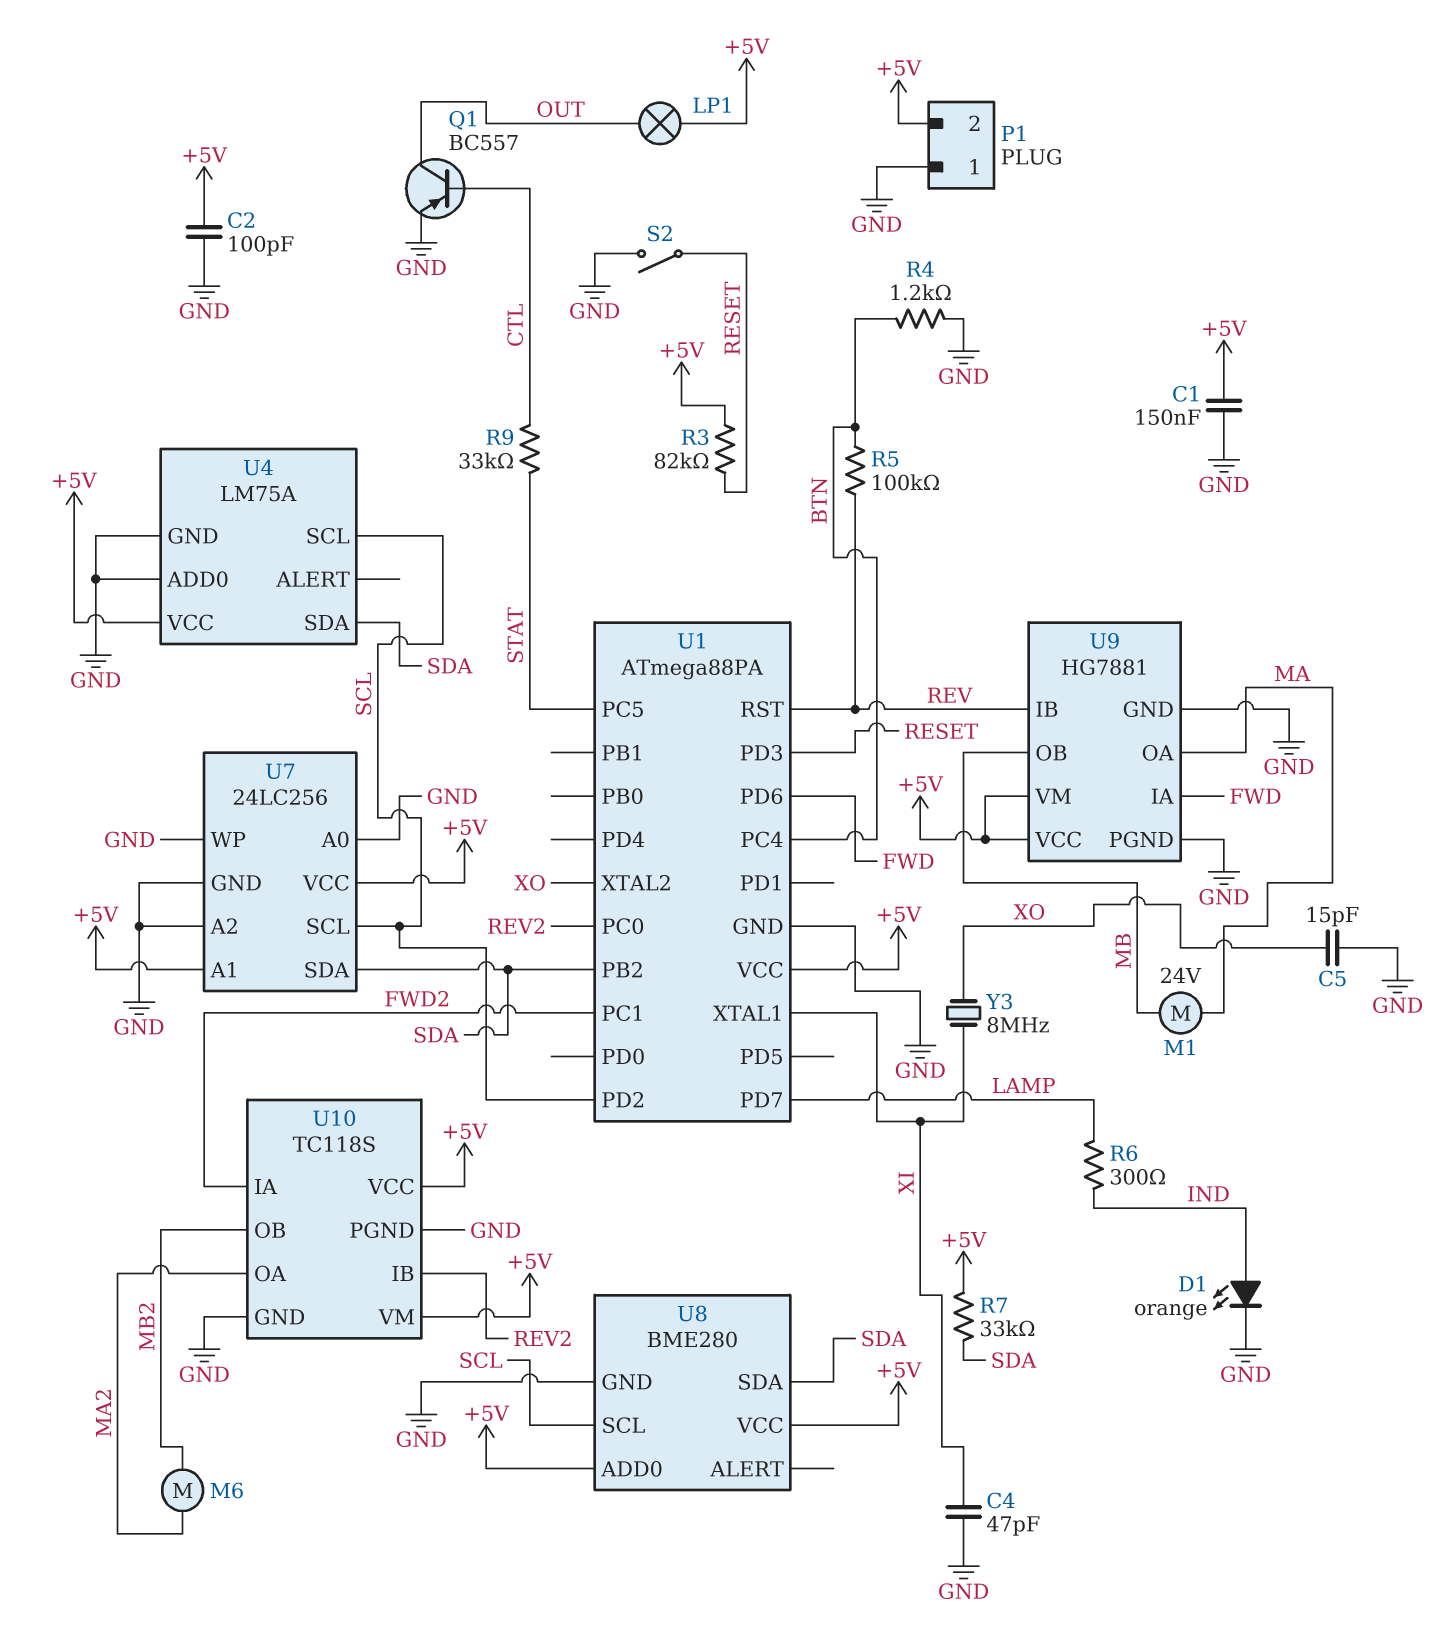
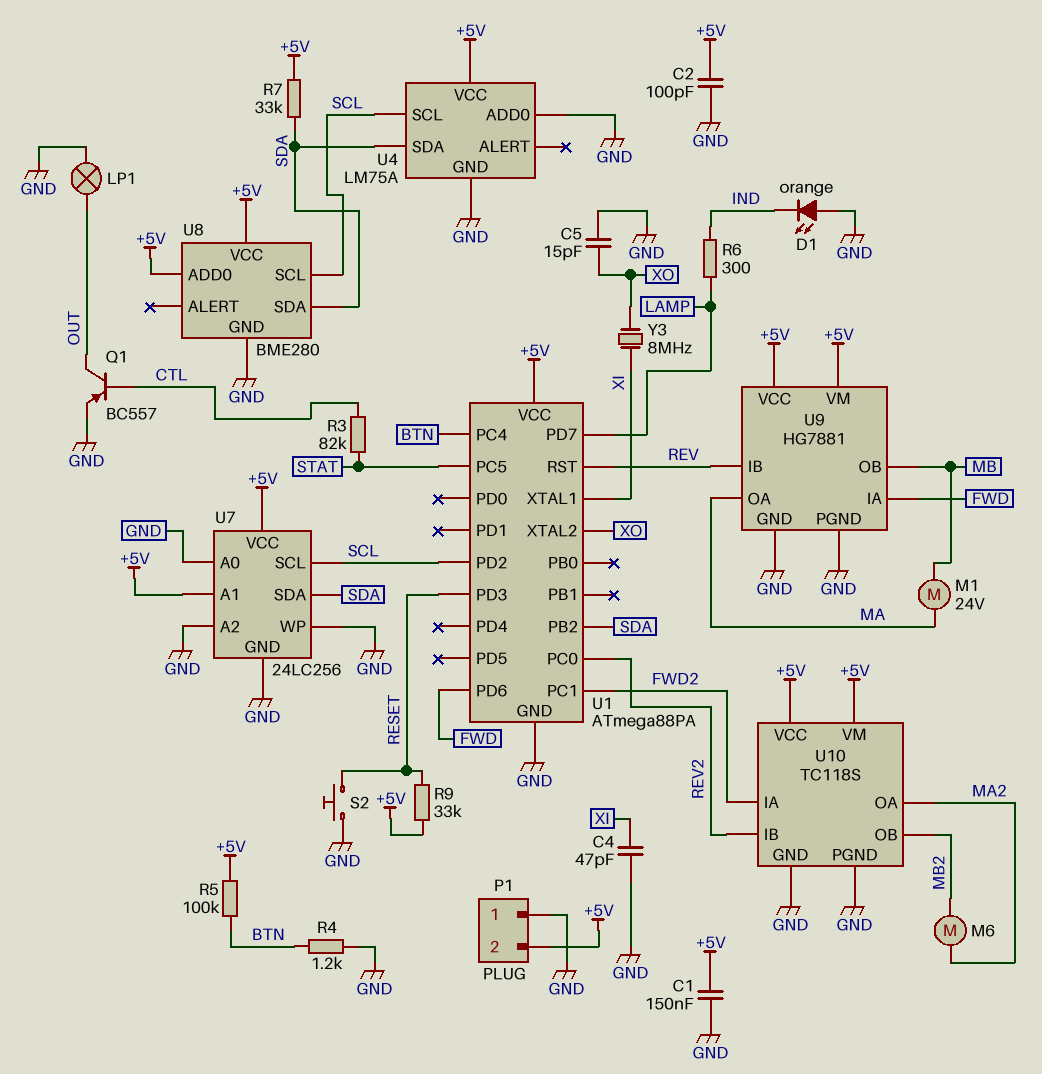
D1: LED orange (A IND, K GND) -> LED orange (A GND, K IND)
LP1: lamp (+5V, OUT) -> lamp (GND, OUT)
R3: 82k (+5V, RESET) -> 82k (CTL, STAT)
R5: 100k (BTN, REV) -> 100k (+5V, BTN)
R9: 33k (CTL, STAT) -> 33k (+5V, RESET)
S2: switch (GND, RESET) -> button (GND, RESET)

